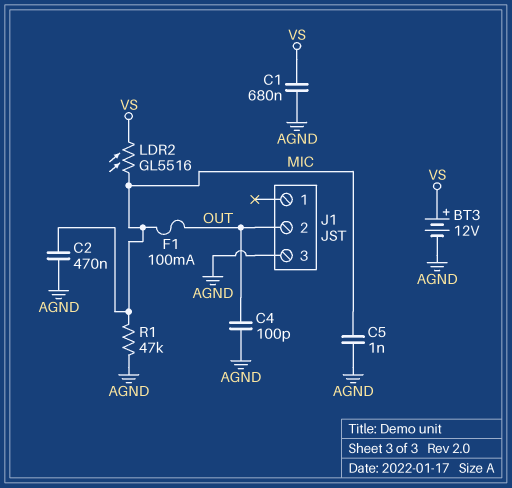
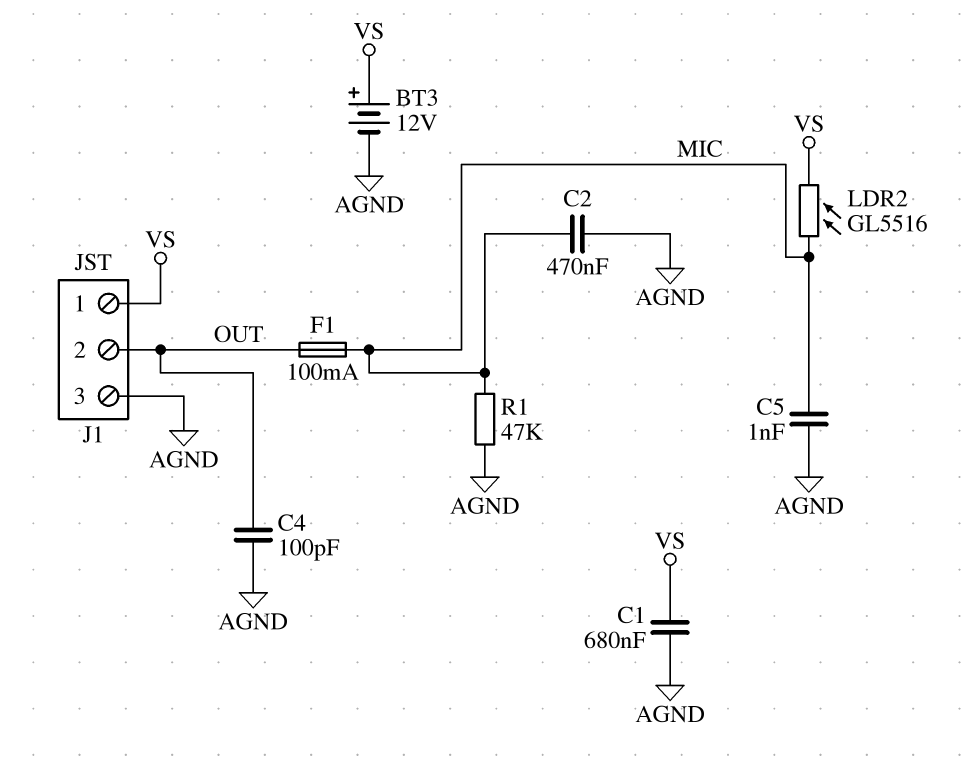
J1 pin 1: none -> VS

